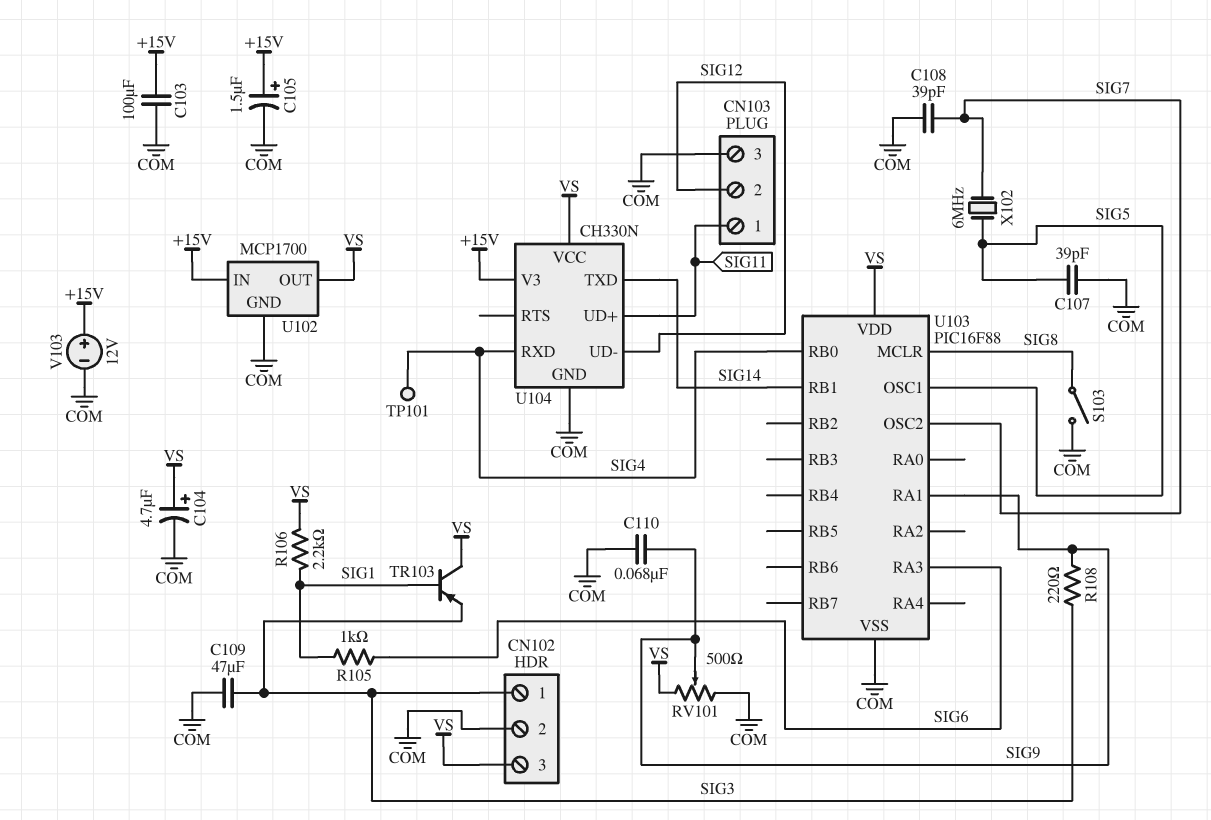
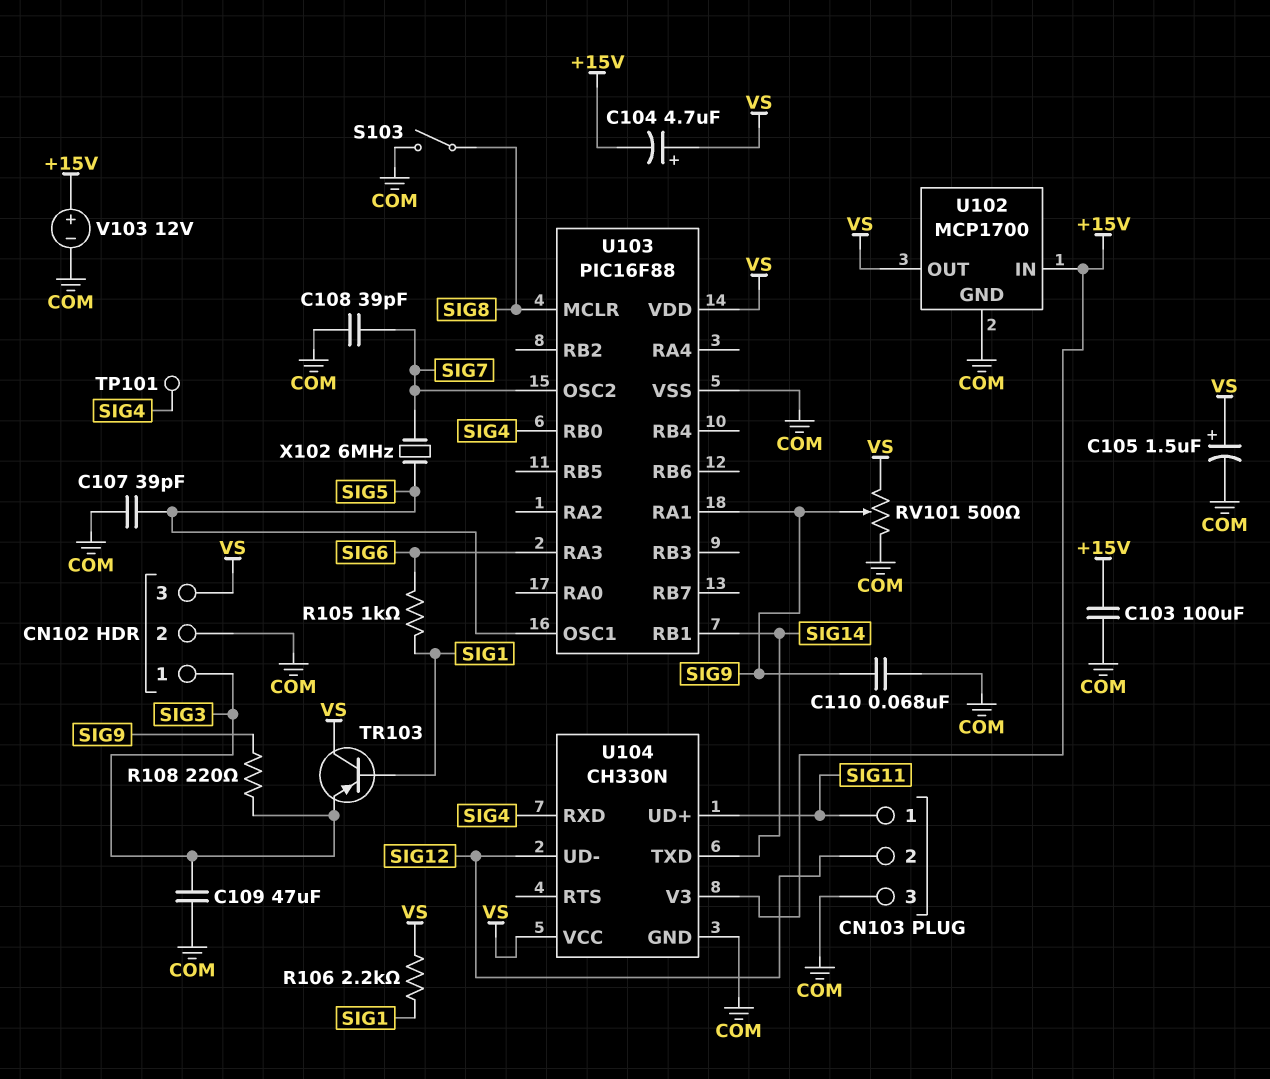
C104: 4.7uF (plus VS, minus COM) -> 4.7uF (plus VS, minus +15V)
C105: 1.5uF (plus +15V, minus COM) -> 1.5uF (plus VS, minus COM)

